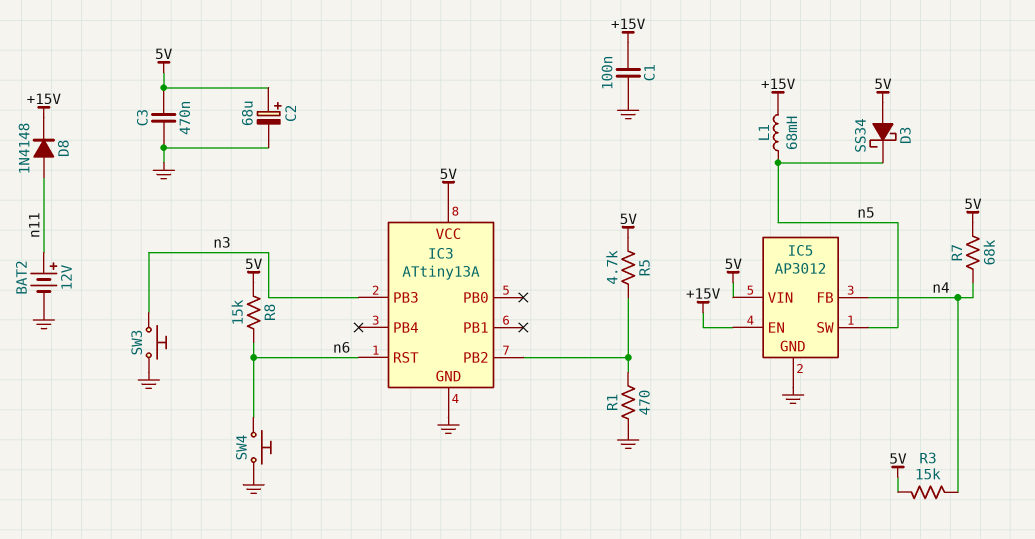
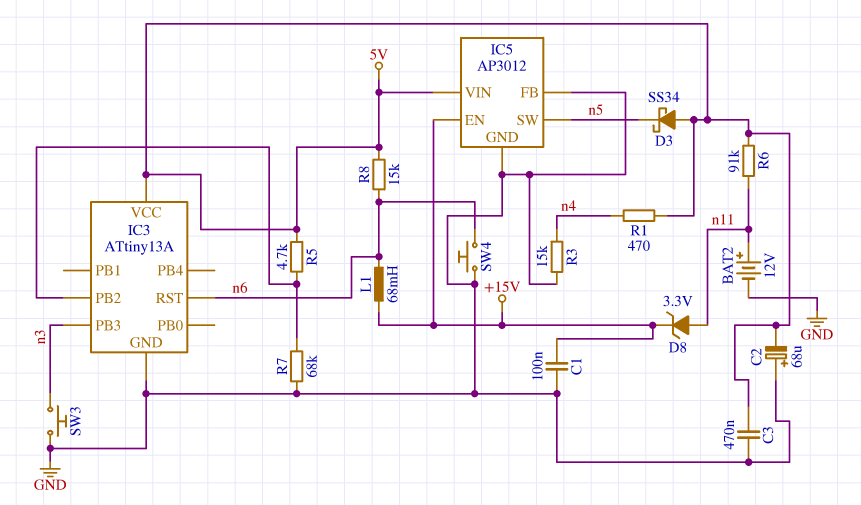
C2: 68uF (plus 5V, minus GND) -> 68uF (plus GND, minus 5V)
D8: diode 1N4148 (A n11, K +15V) -> zener 3.3V (A n11, K +15V)
IC5 pin FB: n4 -> GND
L1: 68mH (+15V, n5) -> 68mH (+15V, n6)
R1: 470 (GND, IC3/PB2) -> 470 (5V, n4)
R3: 15k (5V, n4) -> 15k (GND, n4)
R6: none -> 91k (5V, n11)
R7: 68k (5V, n4) -> 68k (GND, IC3/PB2)

